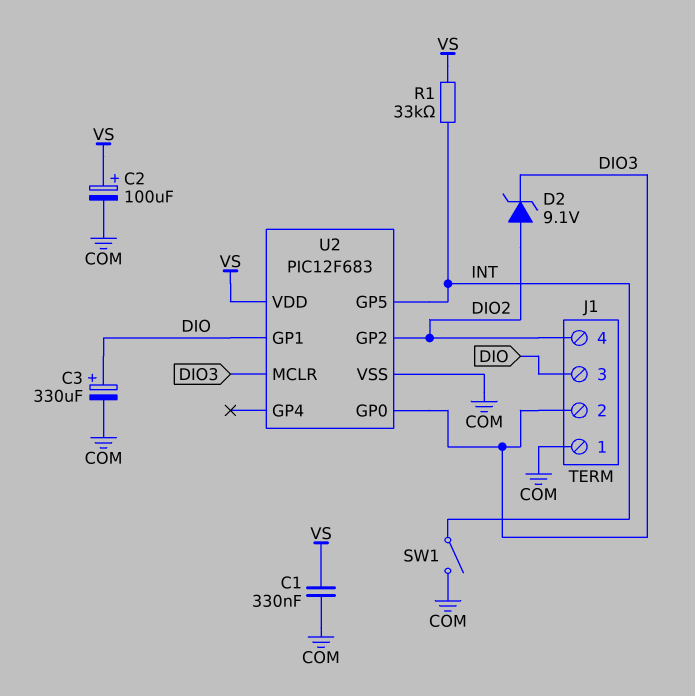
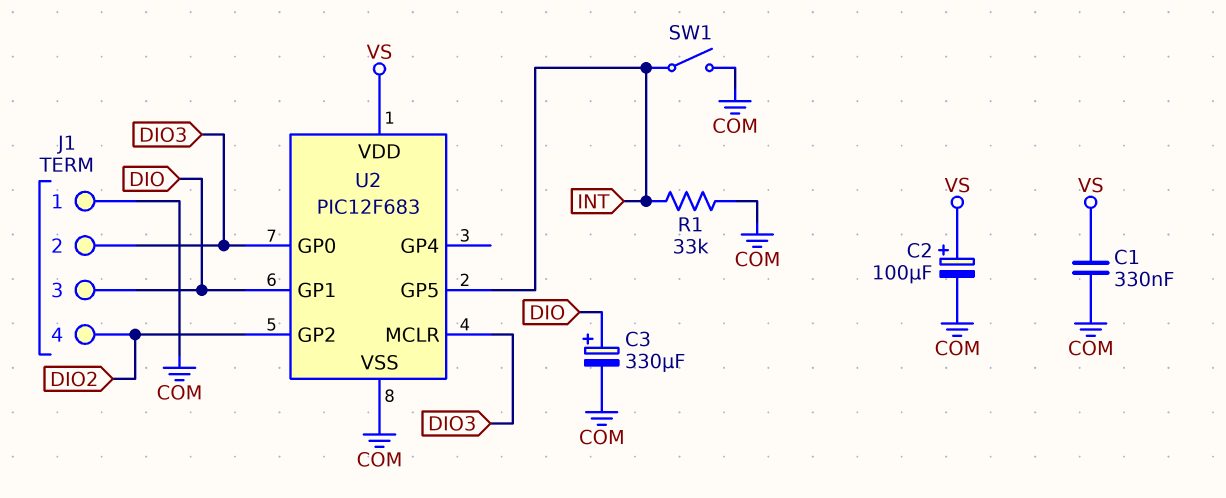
D2: zener 9.1V (A DIO2, K DIO3) -> none
R1: 33k (INT, VS) -> 33k (COM, INT)

